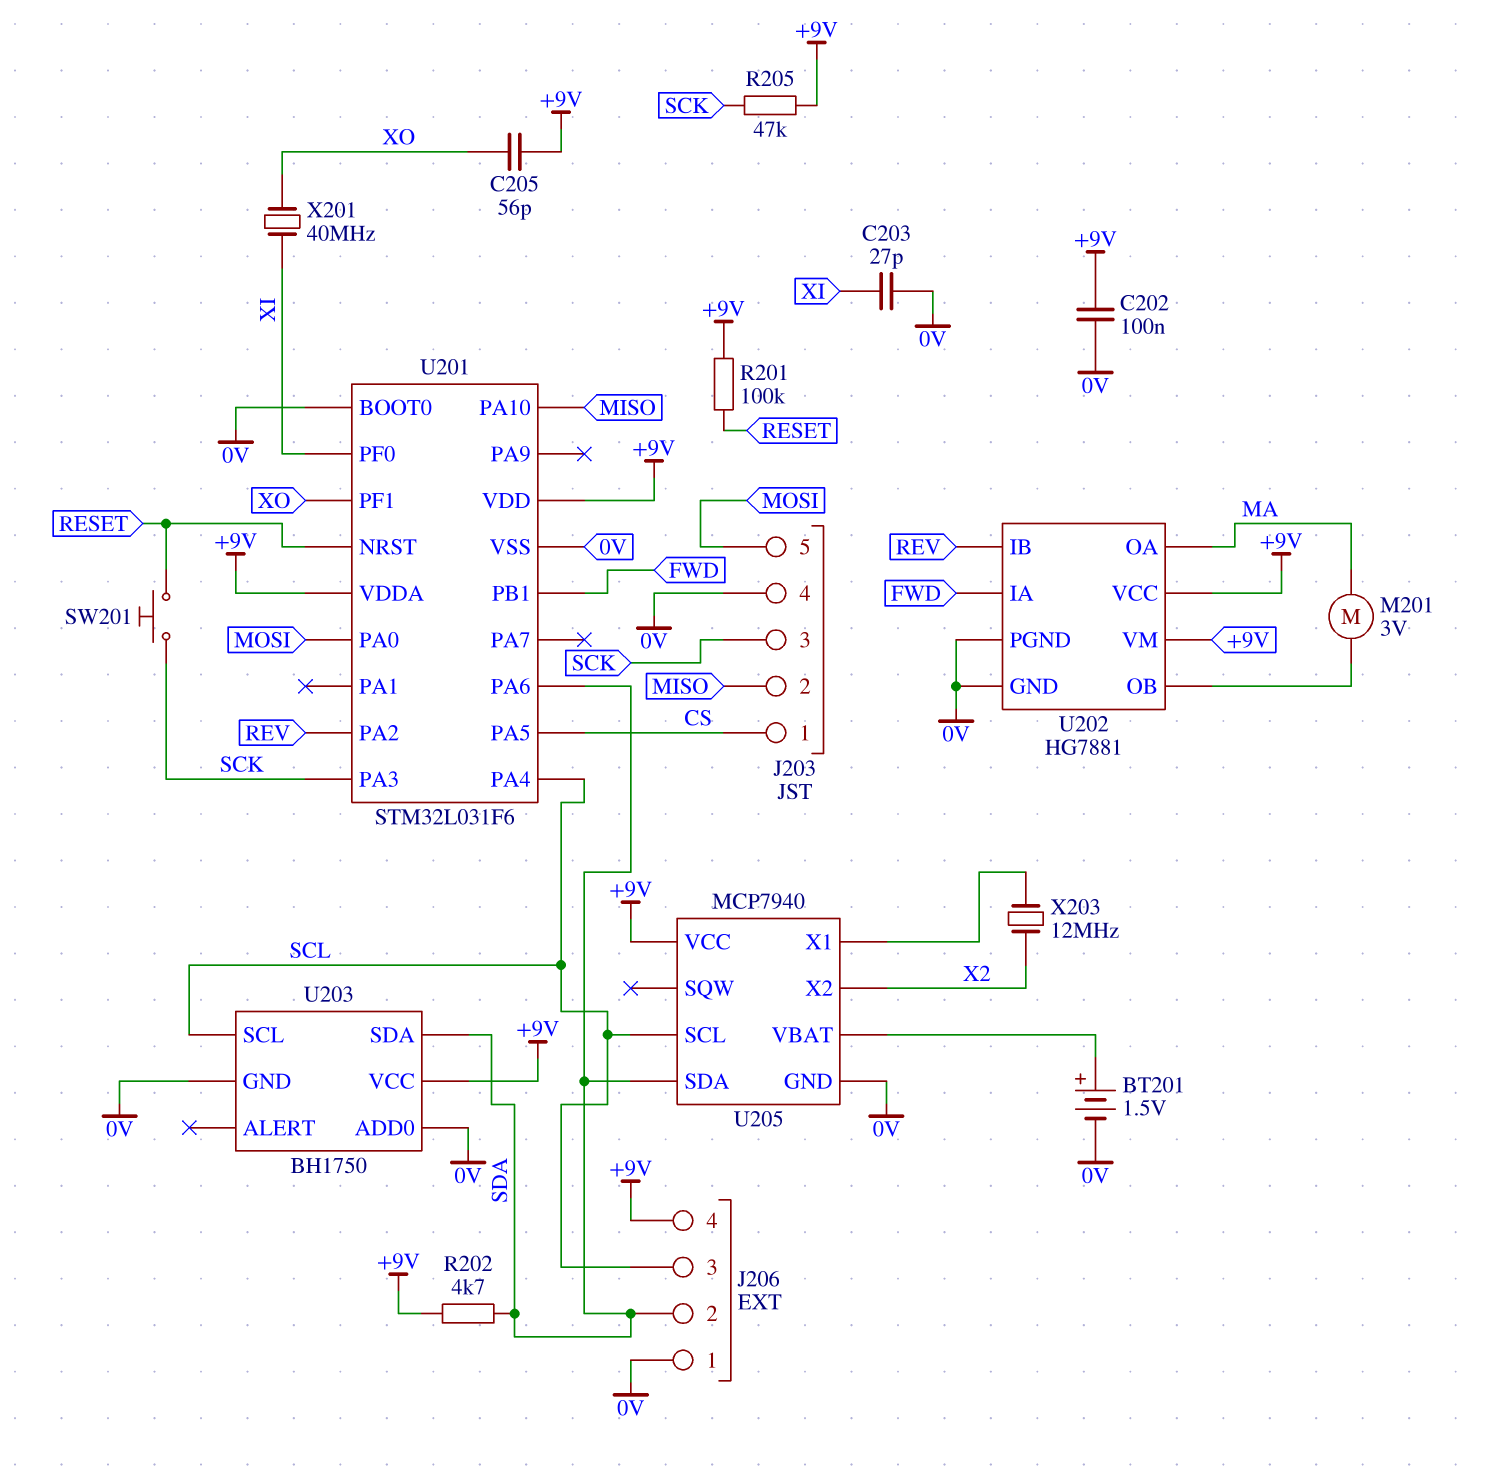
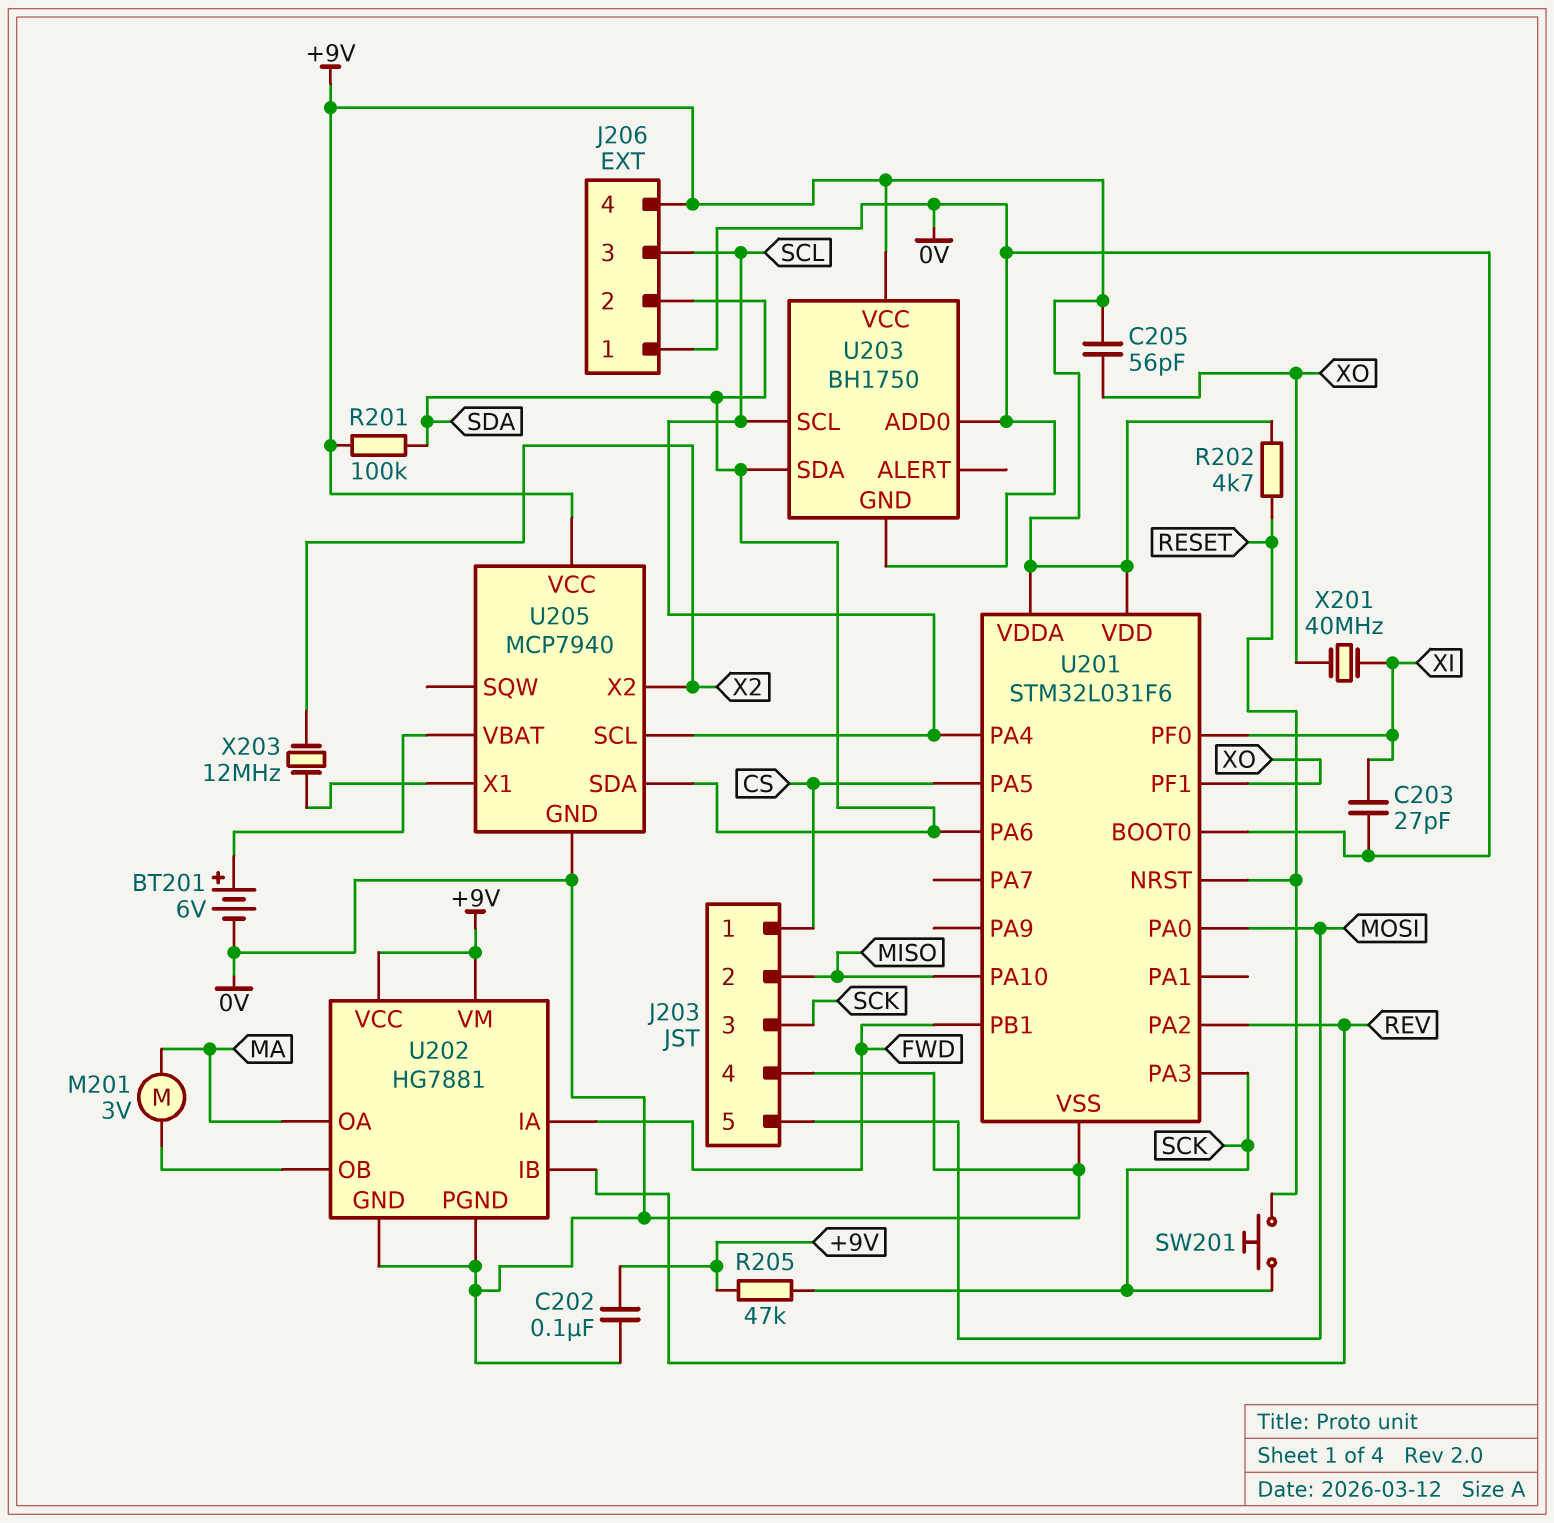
BT201: 1.5V (plus U205/VBAT, minus 0V) -> 6V (plus U205/VBAT, minus 0V)
R201: 100k (+9V, RESET) -> 100k (+9V, SDA)
R202: 4.7k (+9V, SDA) -> 4.7k (+9V, RESET)

